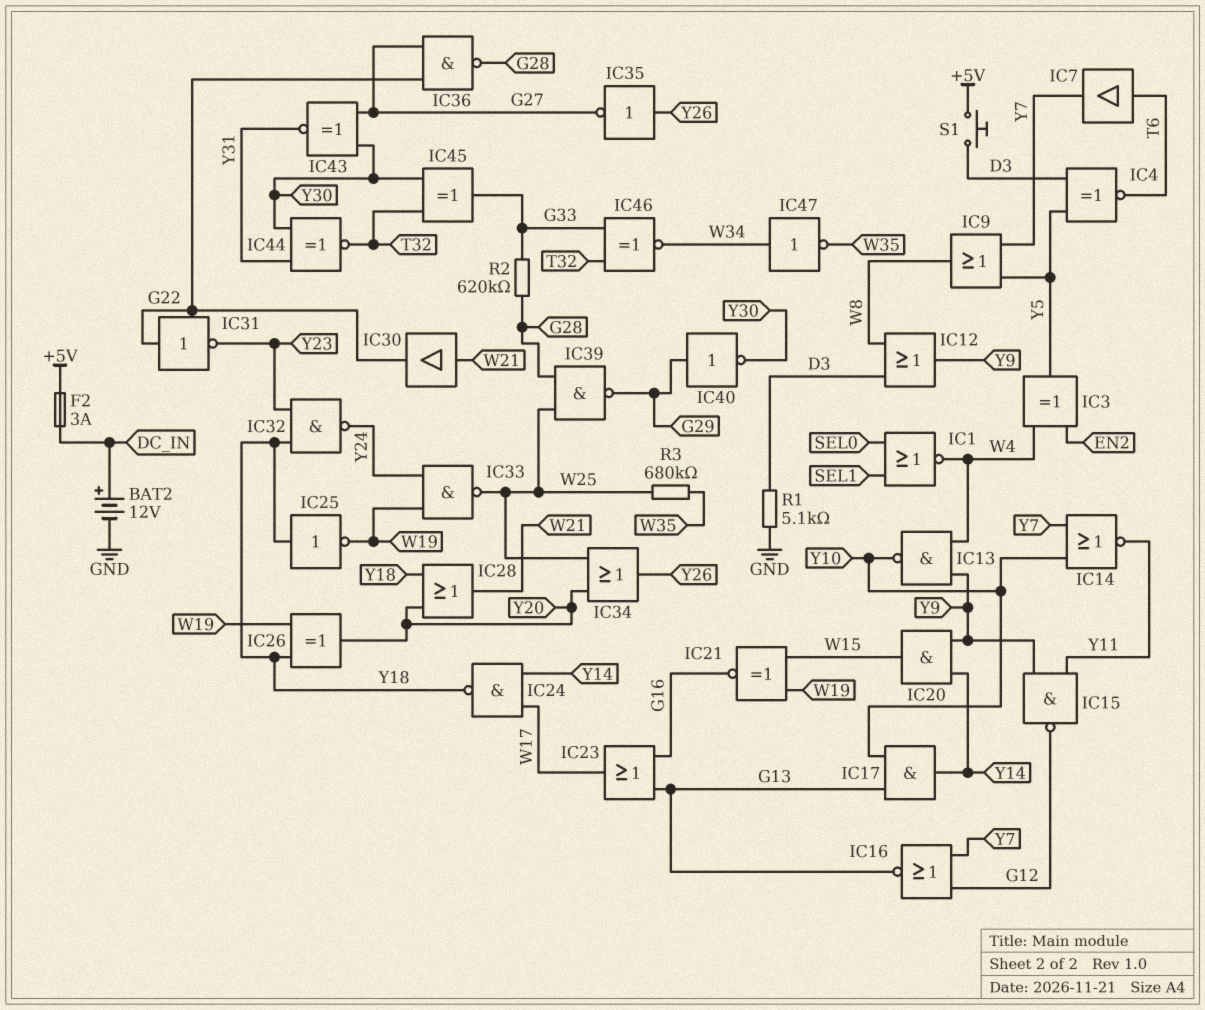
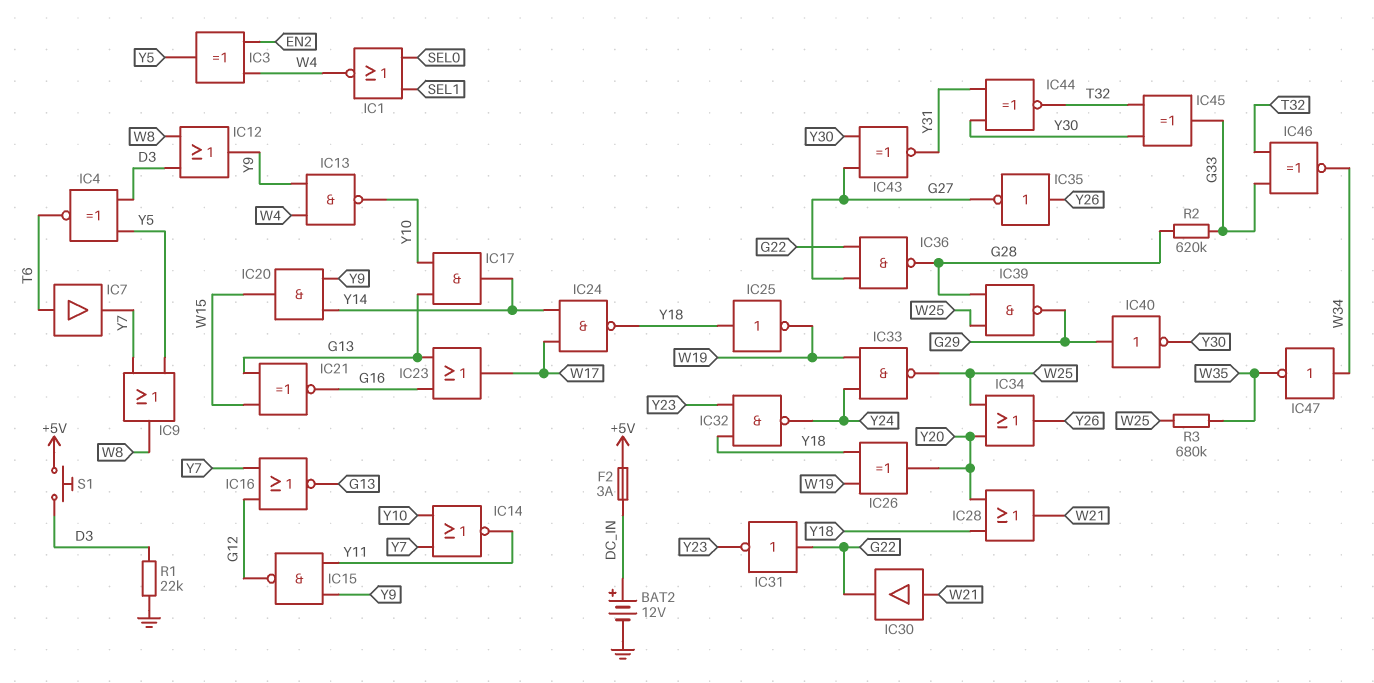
IC21: XNOR (in W15, in W19, out G16) -> XNOR (in G13, in W15, out G16)
R1: 5.1k (D3, GND) -> 22k (D3, GND)

